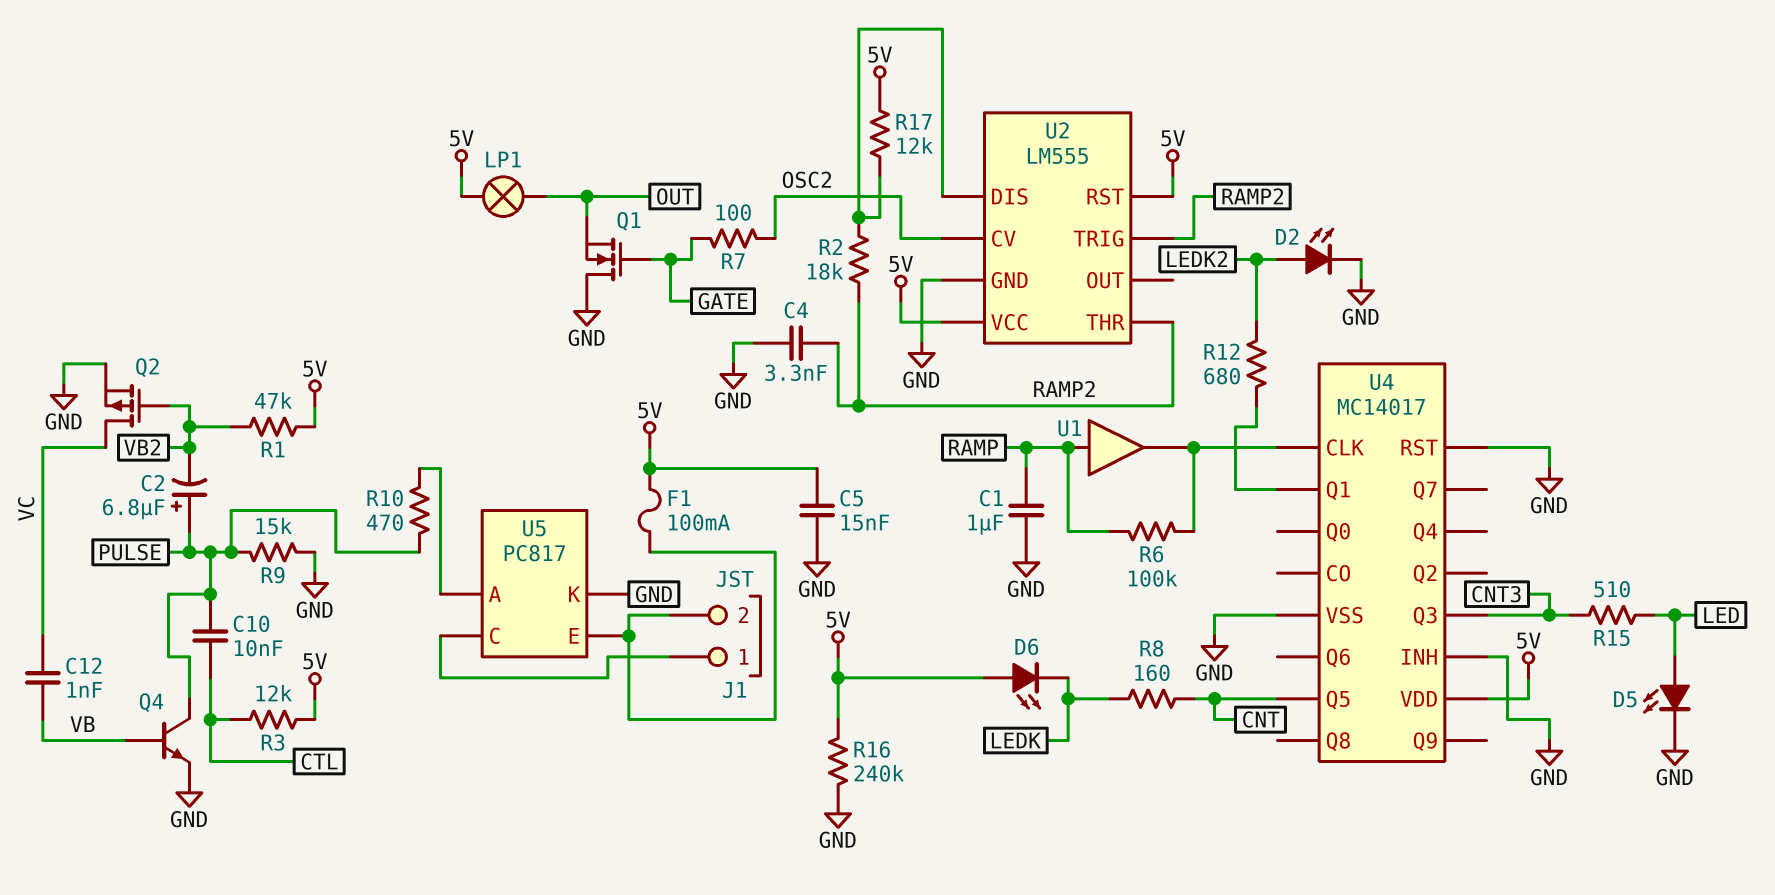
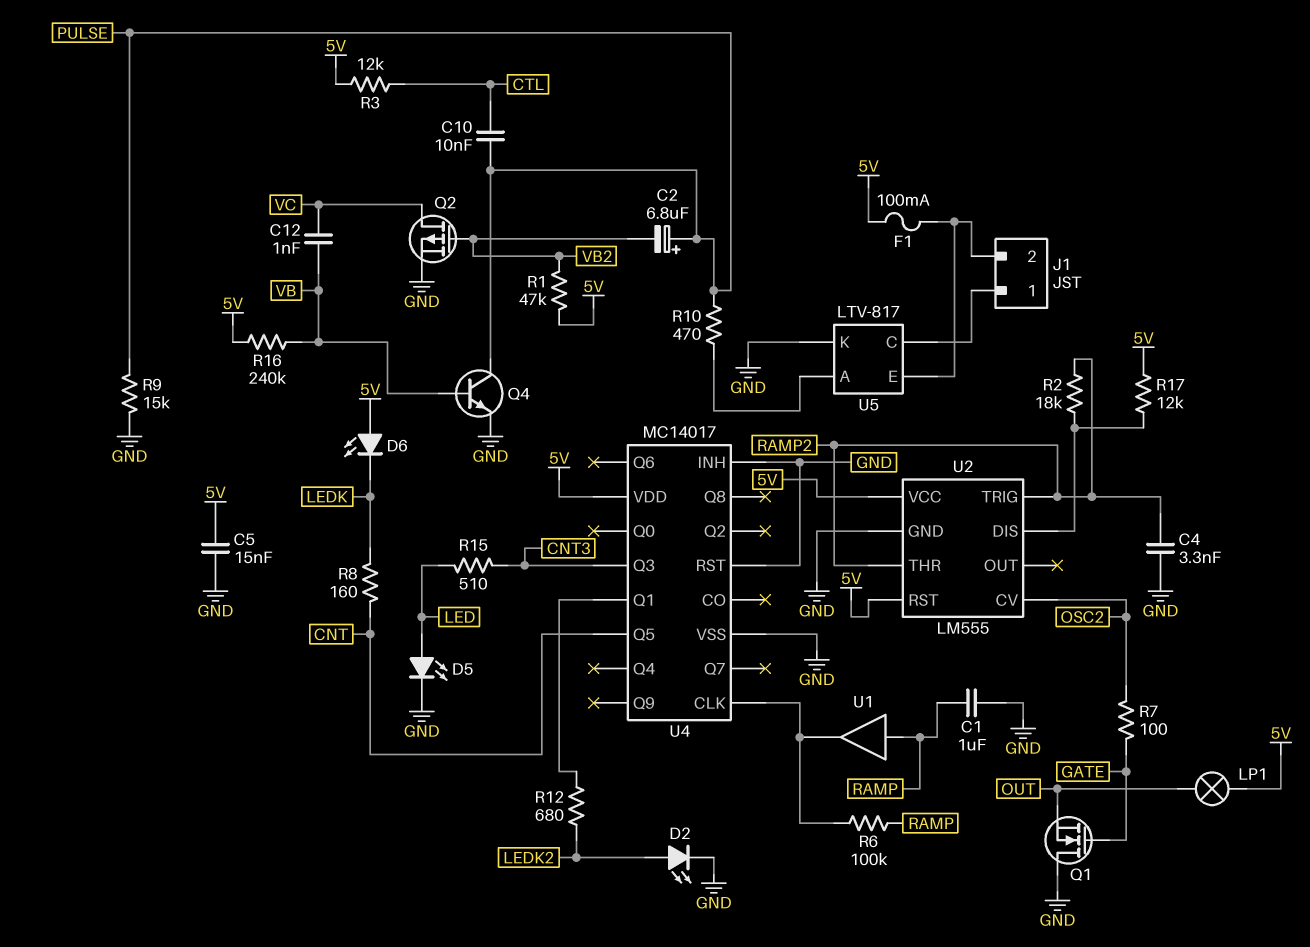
R16: 240k (5V, GND) -> 240k (5V, VB)
U5: PC817 -> LTV-817

